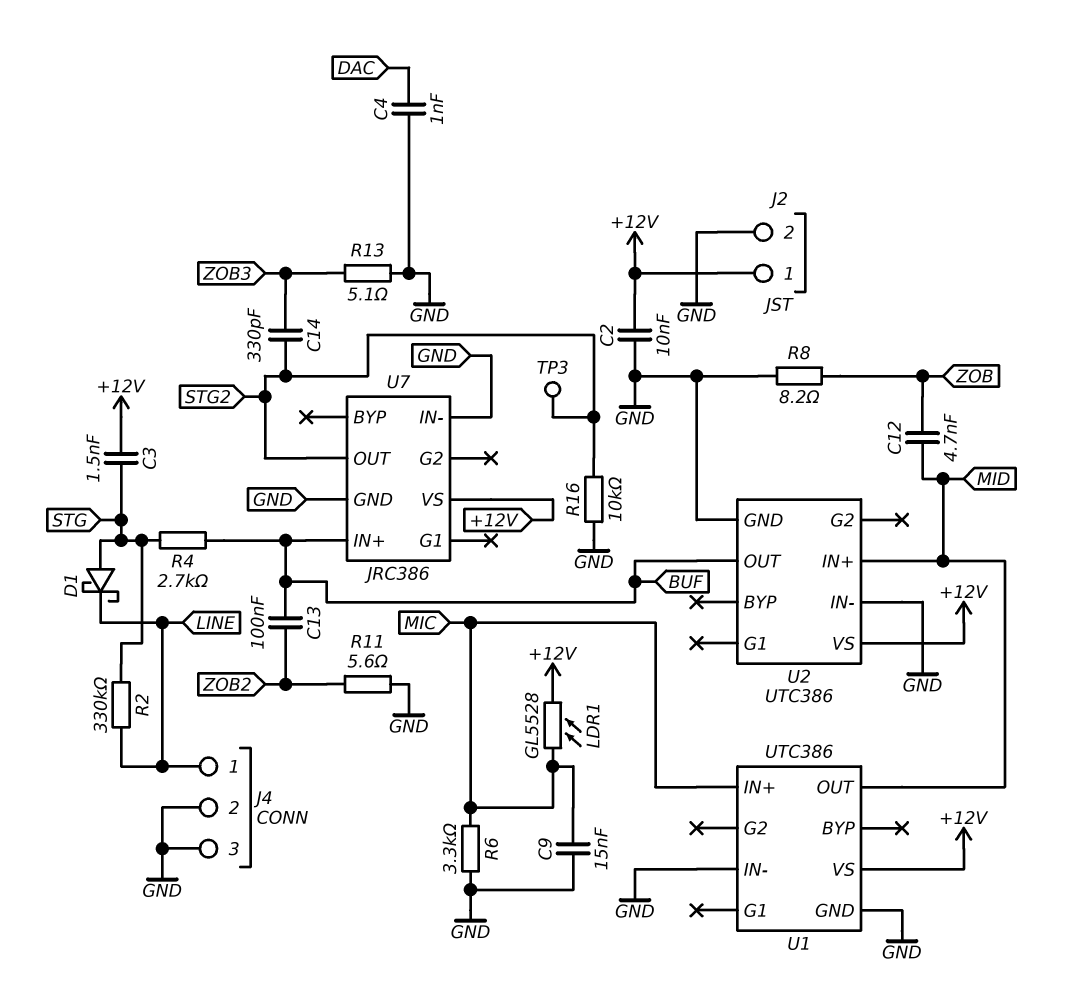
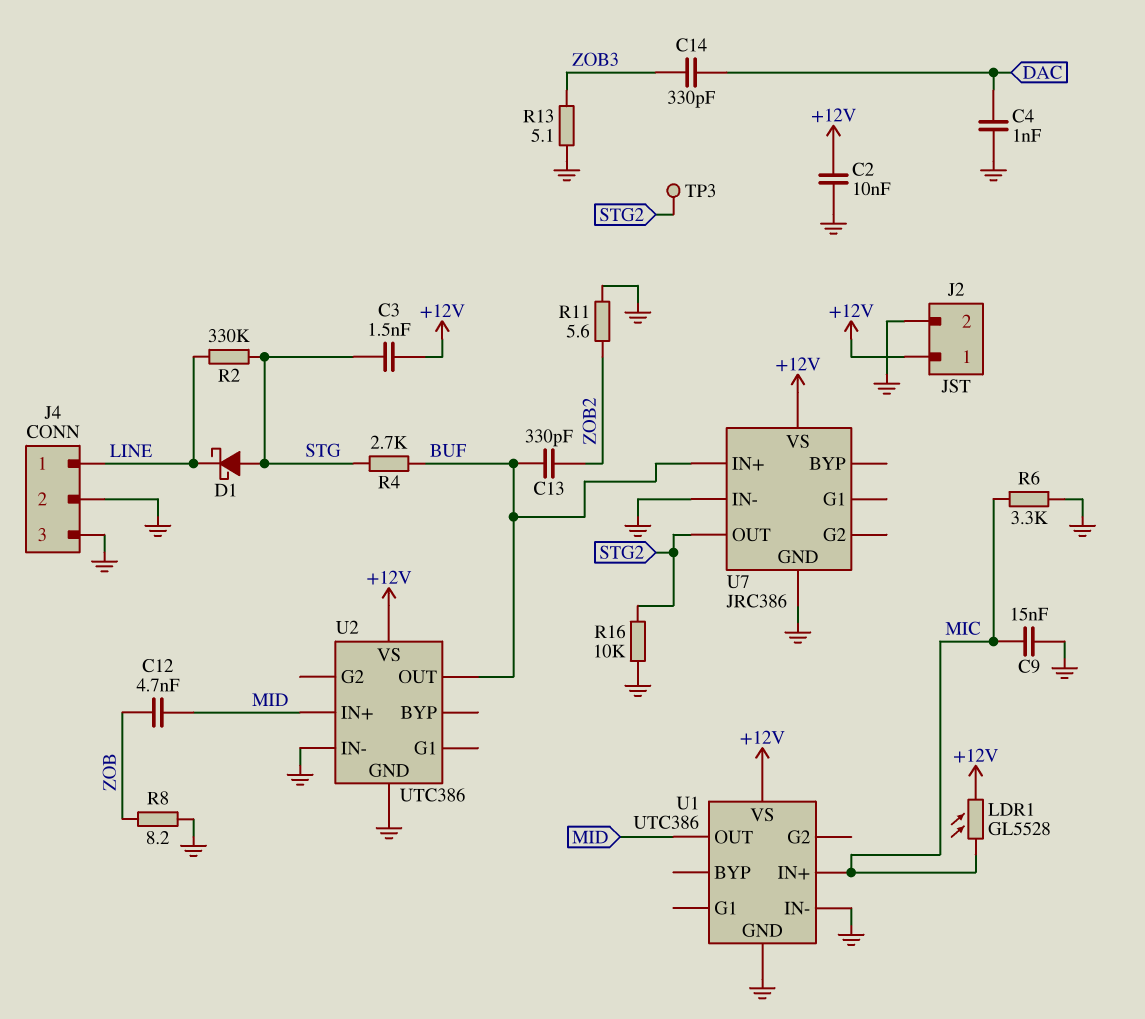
C13: 100nF (BUF, ZOB2) -> 330pF (BUF, ZOB2)
C14: 330pF (STG2, ZOB3) -> 330pF (DAC, ZOB3)

